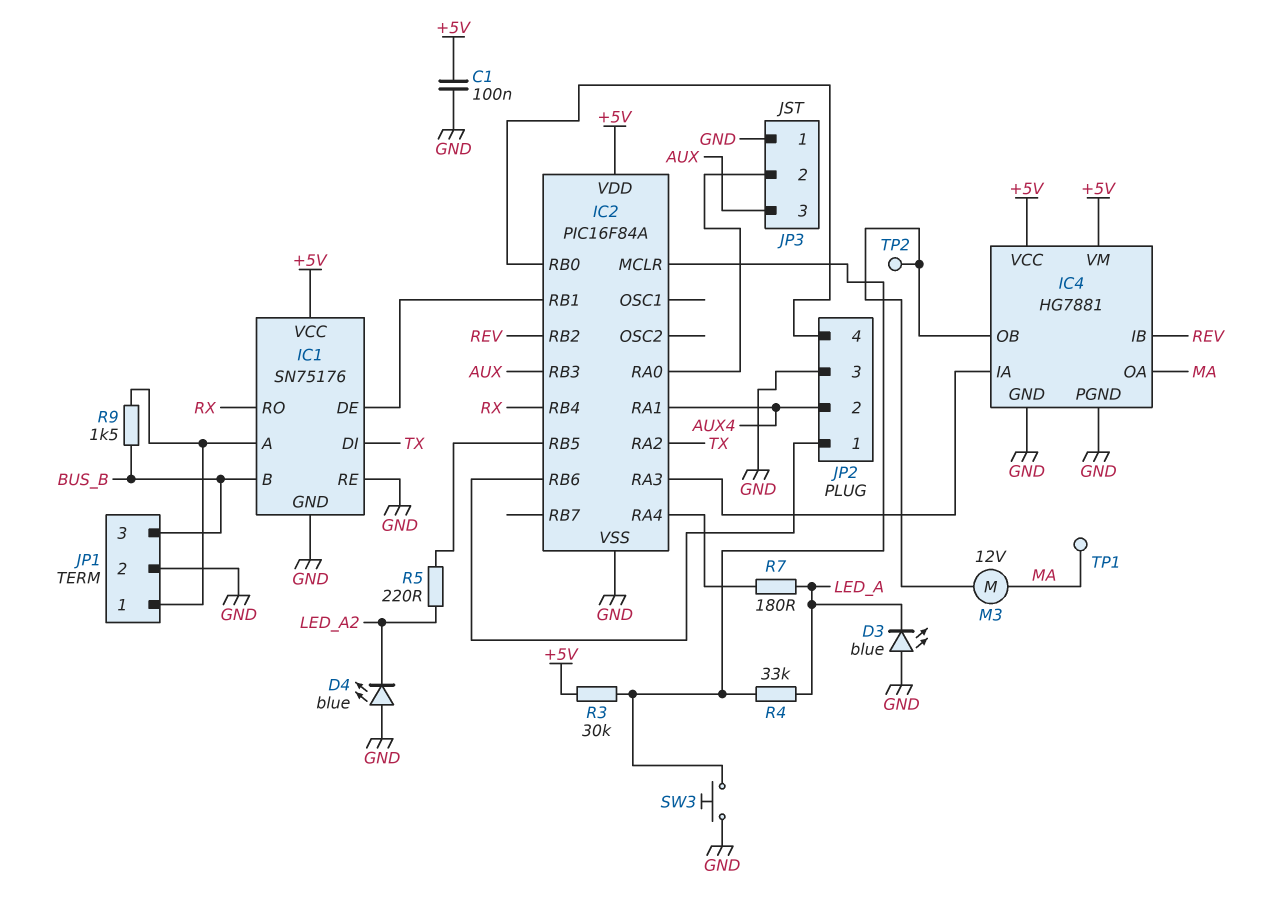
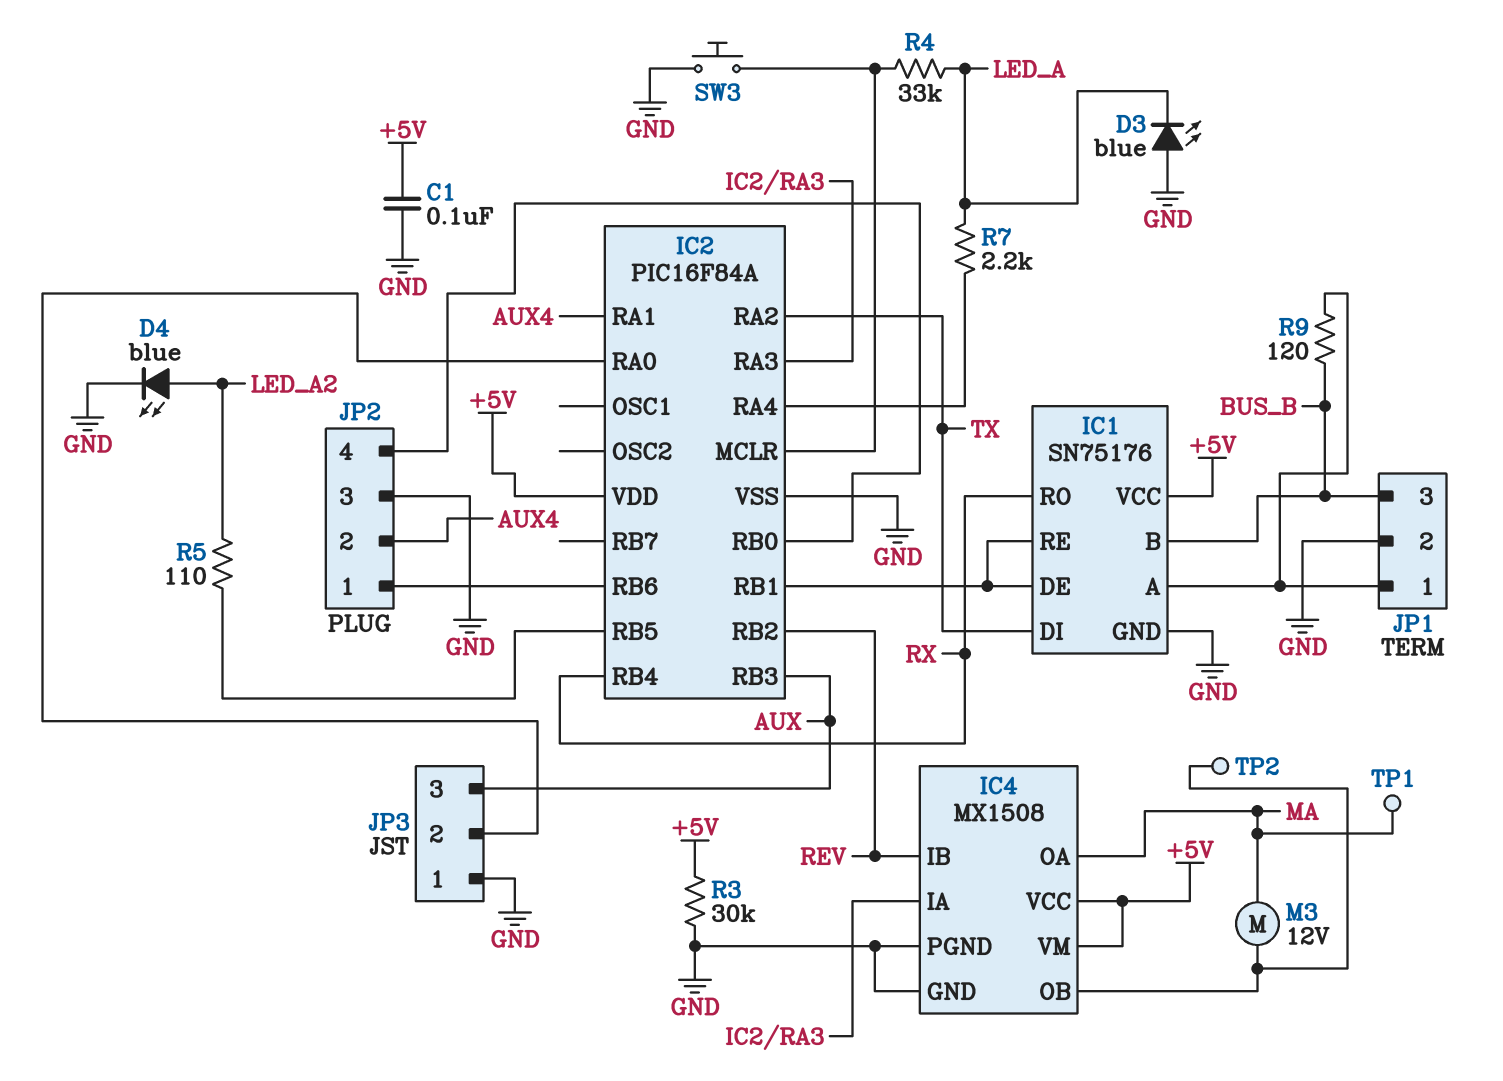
D4: LED blue (A GND, K LED_A2) -> LED blue (A LED_A2, K GND)
IC1 pin RE: GND -> IC1/DE
IC4: HG7881 -> MX1508
R3: 30k (+5V, IC2/MCLR) -> 30k (+5V, GND)
R5: 220 (IC2/RB5, LED_A2) -> 110 (IC2/RB5, LED_A2)
R7: 180 (IC2/RA4, LED_A) -> 2.2k (IC2/RA4, LED_A)
R9: 1.5k (BUS_B, IC1/A) -> 120 (BUS_B, IC1/A)

